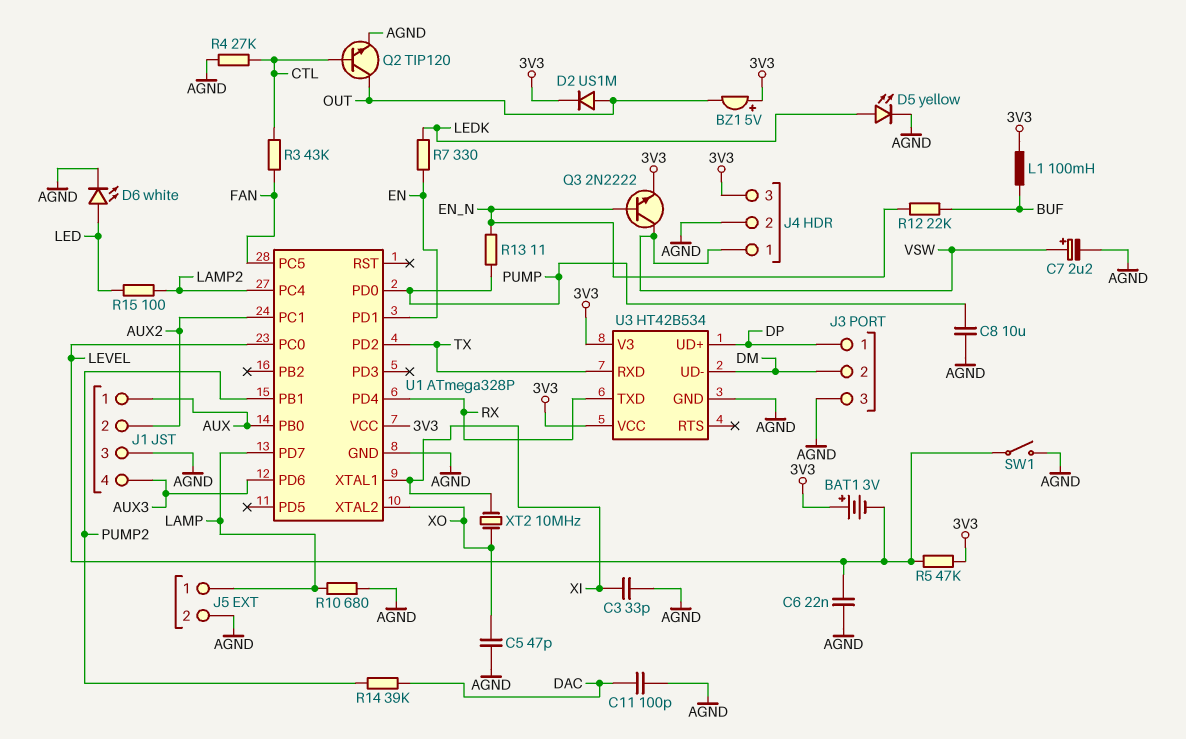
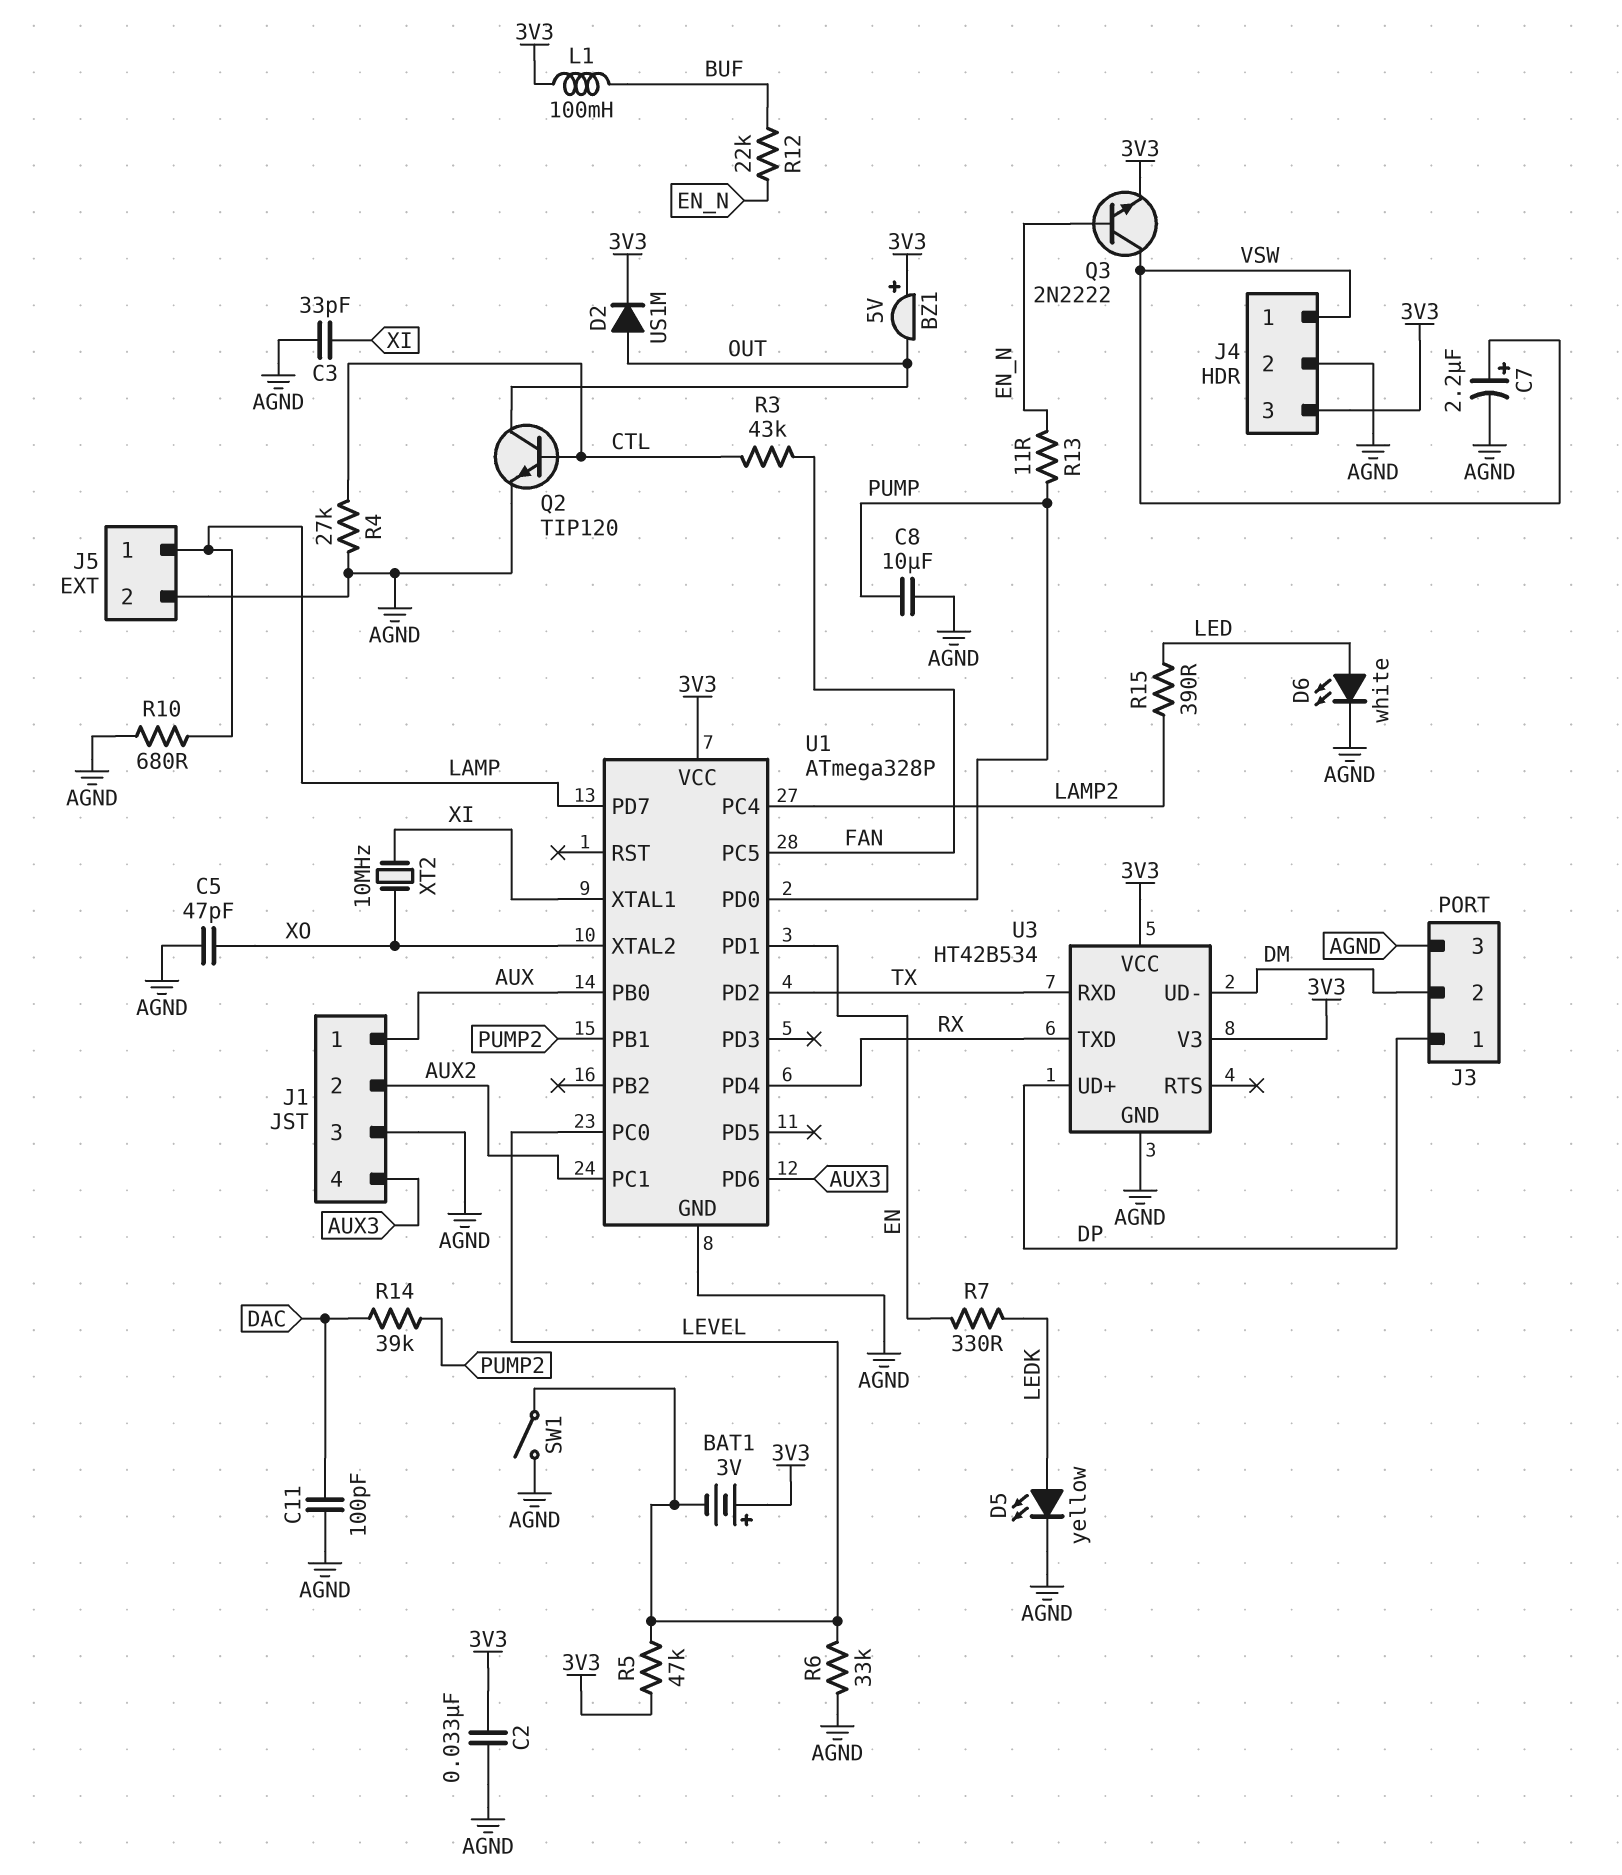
C2: none -> 33nF (3V3, AGND)
C6: 22nF (AGND, LEVEL) -> none
R6: none -> 33k (AGND, LEVEL)
R15: 100 (LAMP2, LED) -> 390 (LAMP2, LED)

